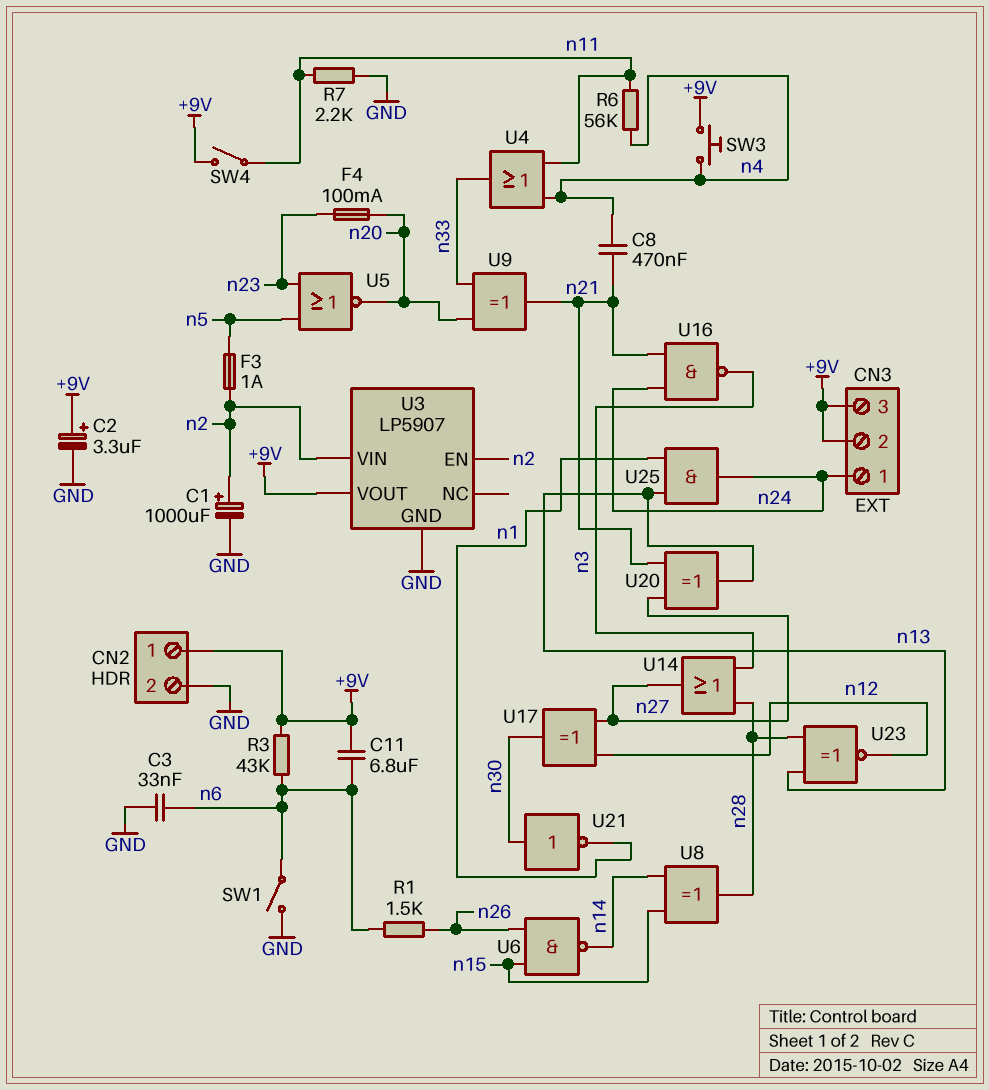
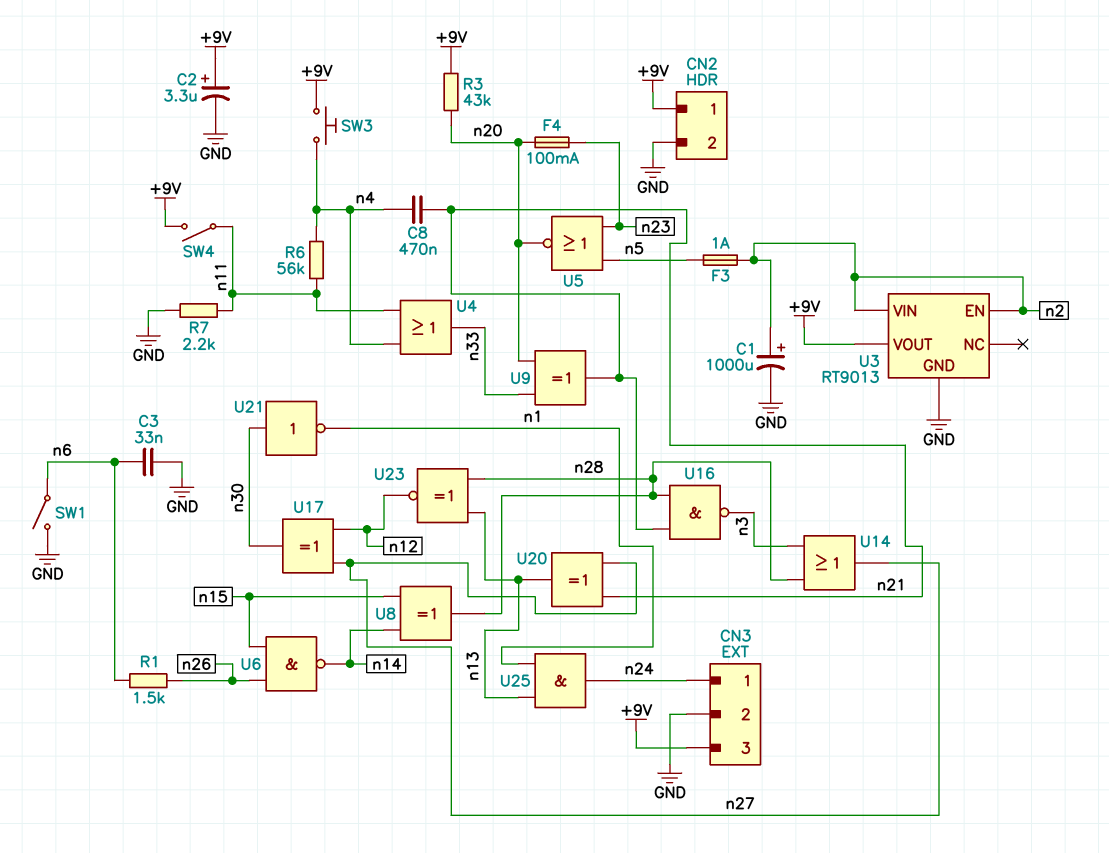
C11: 6.8uF (+9V, n6) -> none
CN3 pin 2: +9V -> GND
R3: 43k (+9V, n6) -> 43k (+9V, n20)
U3: LP5907 -> RT9013
U16: NAND (in n21, in n24, out n3) -> NAND (in n21, in n28, out n3)

